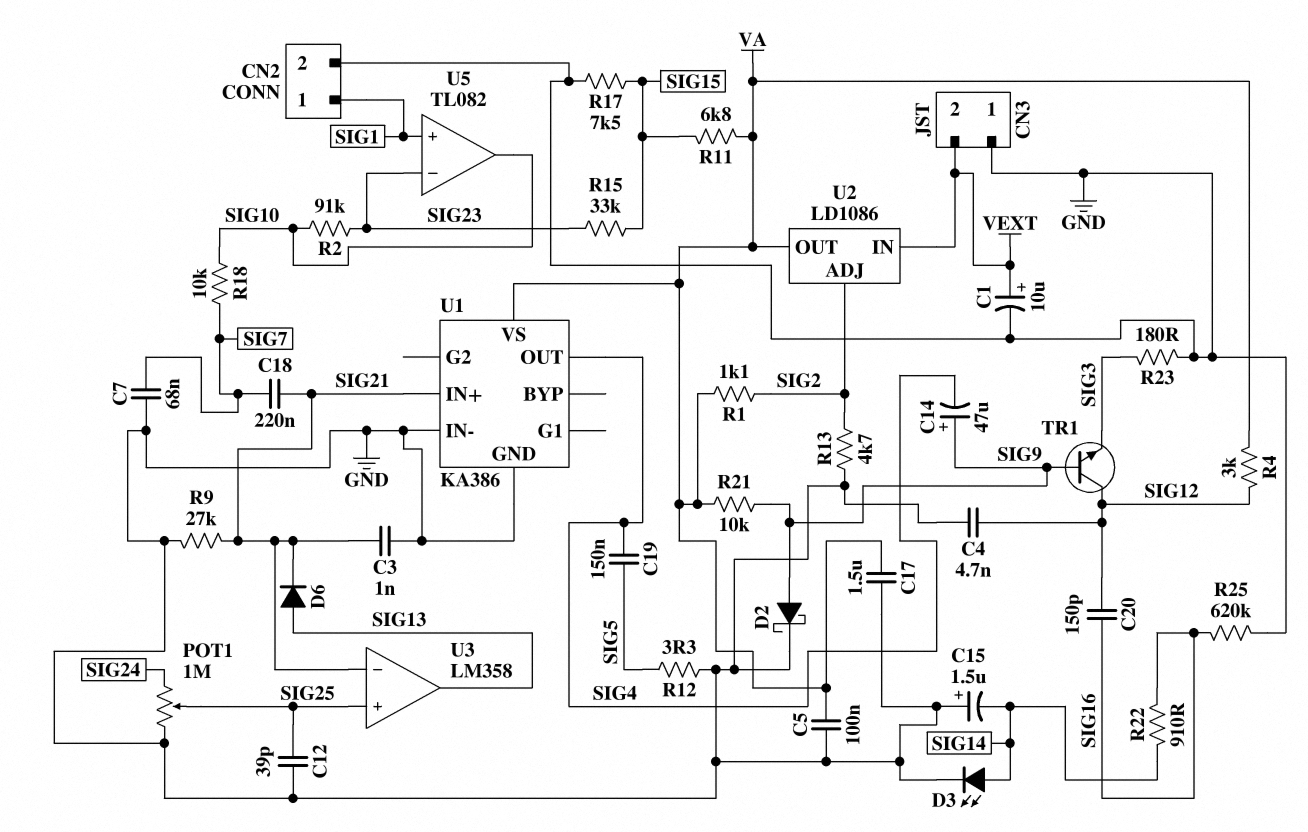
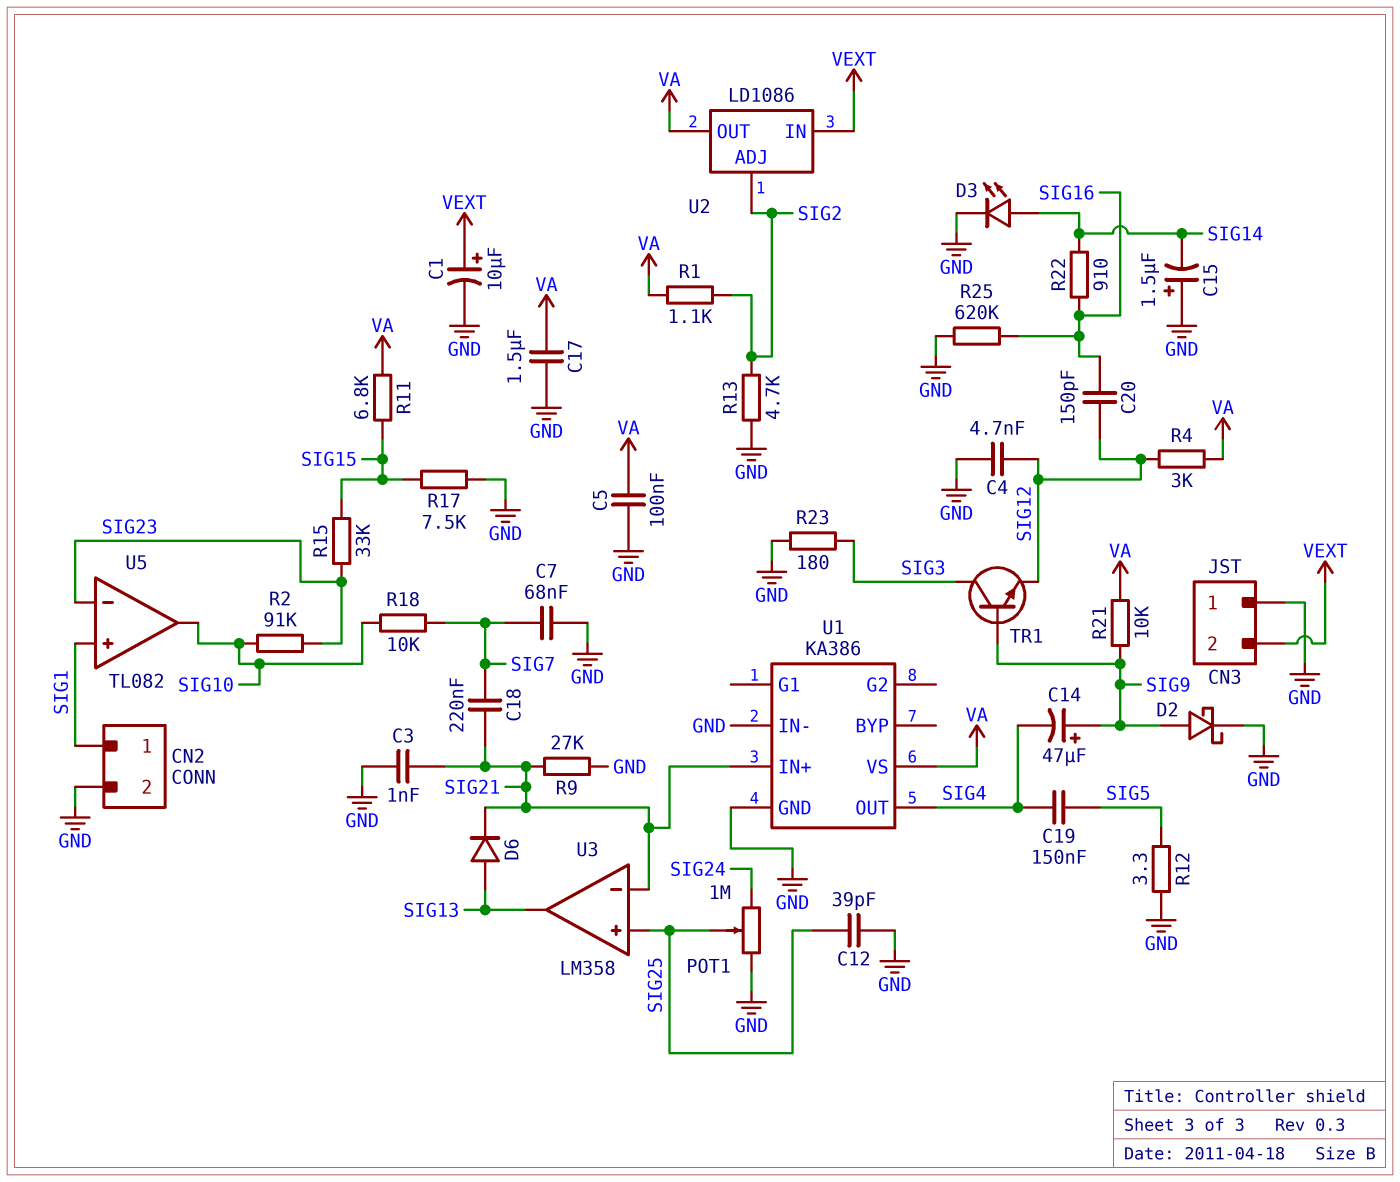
TR1: NPN (B SIG9, C SIG12, E SIG3) -> NPN (B SIG9, C SIG3, E SIG12)

